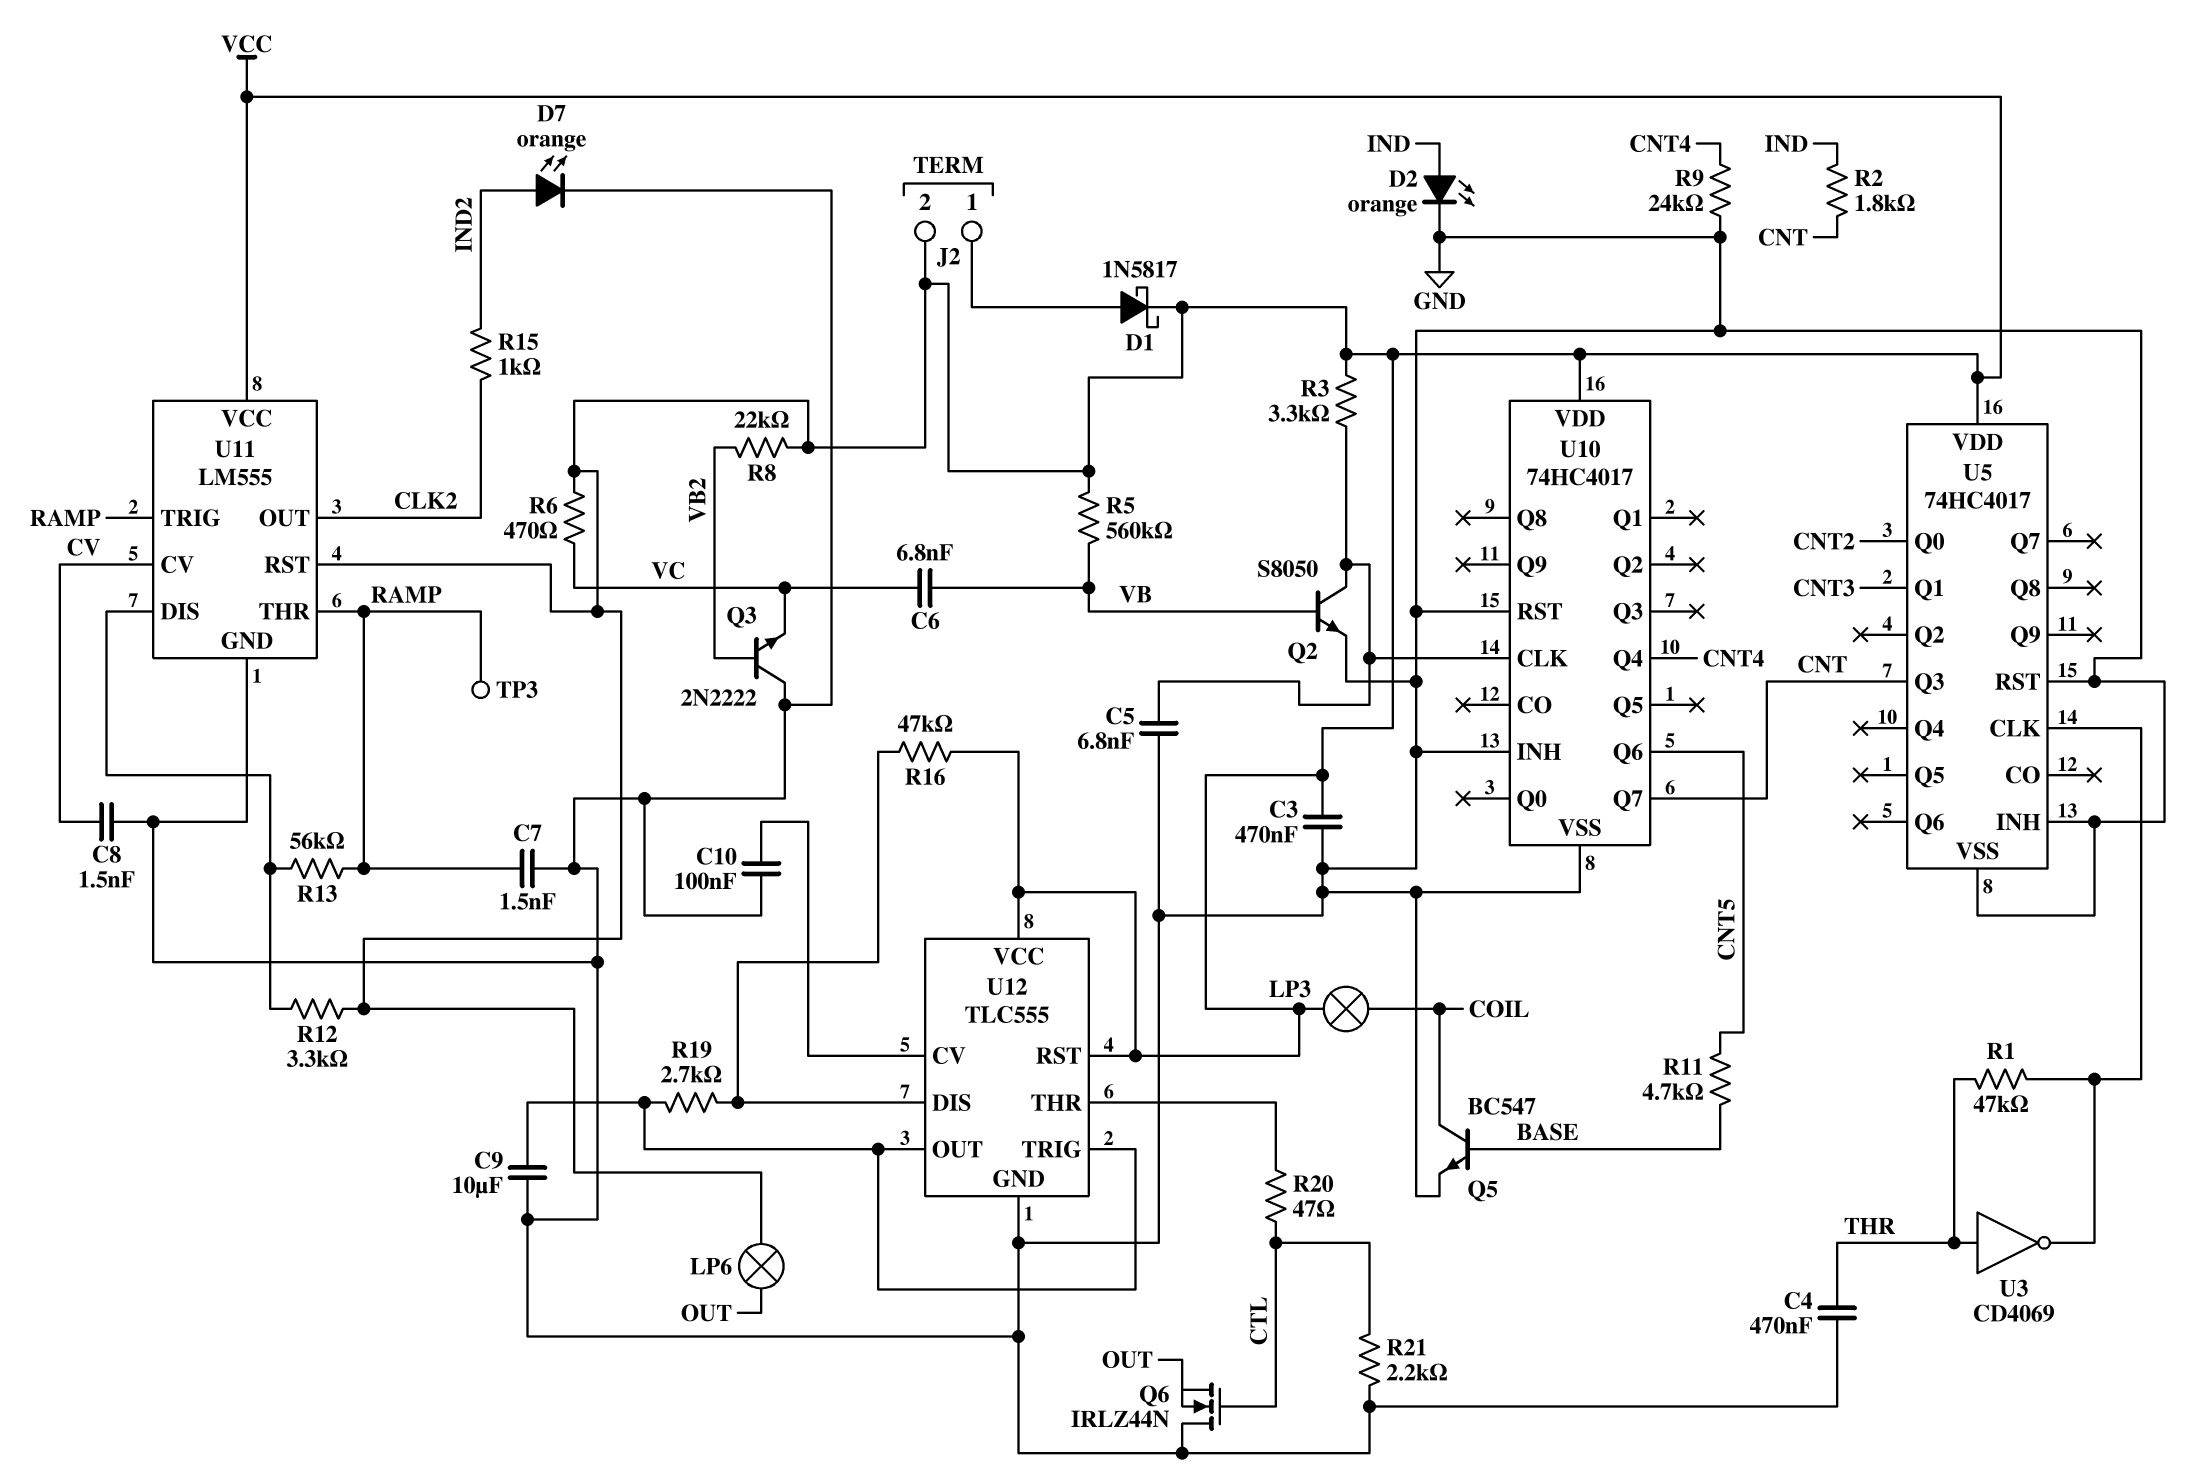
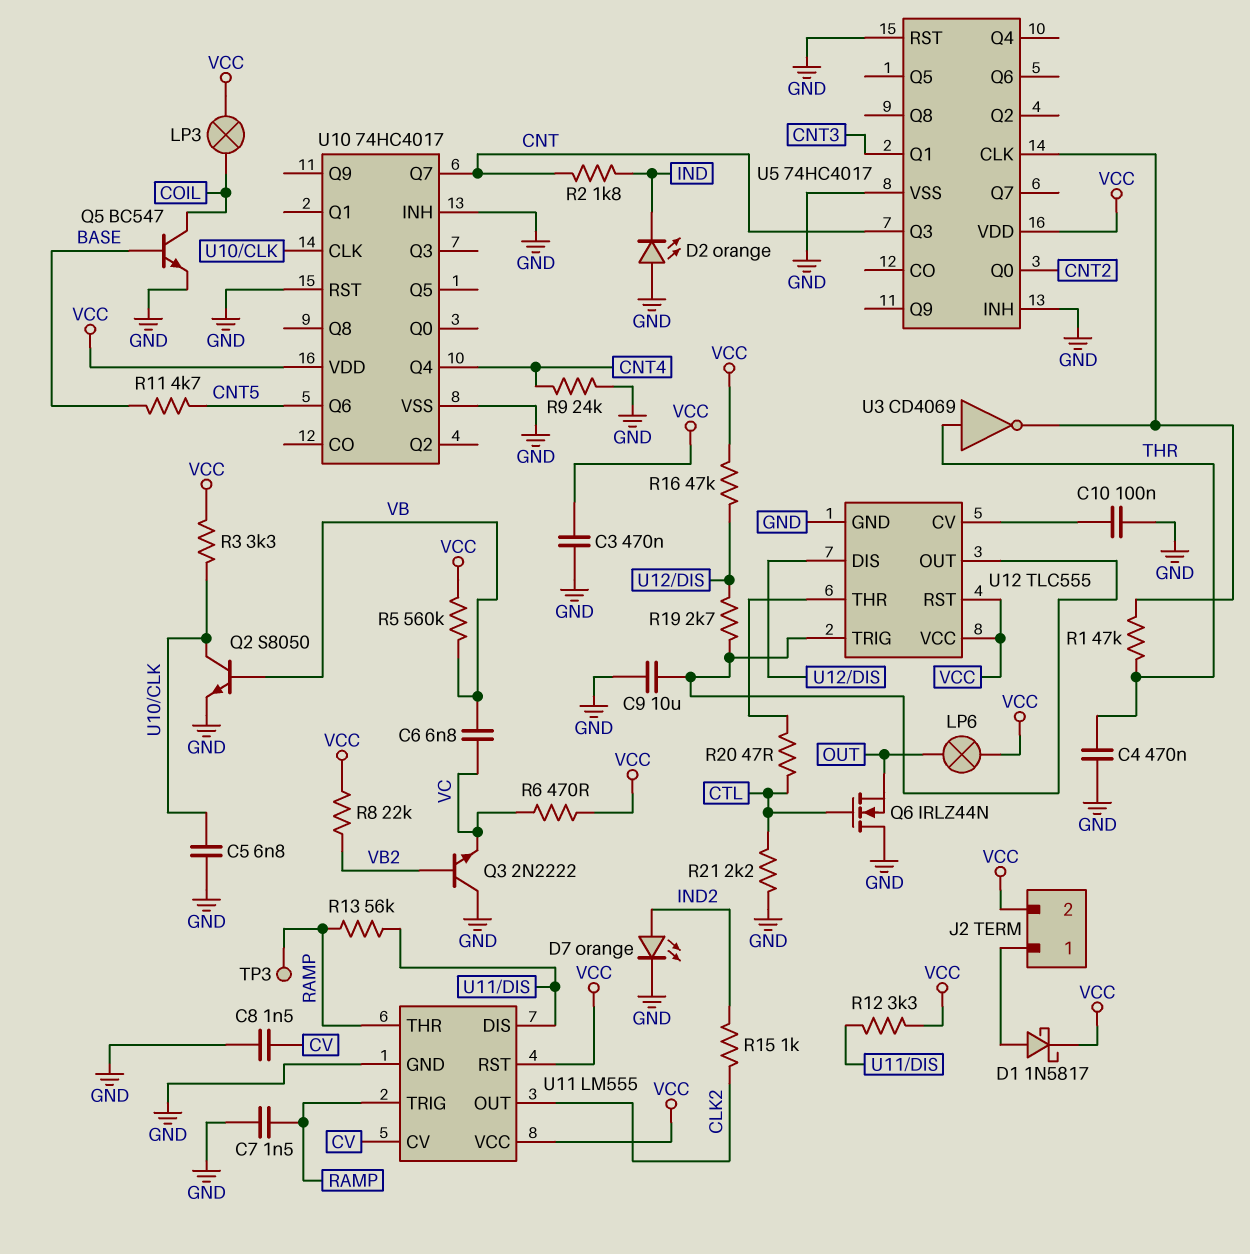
D2: LED orange (A IND, K GND) -> LED orange (A GND, K IND)

